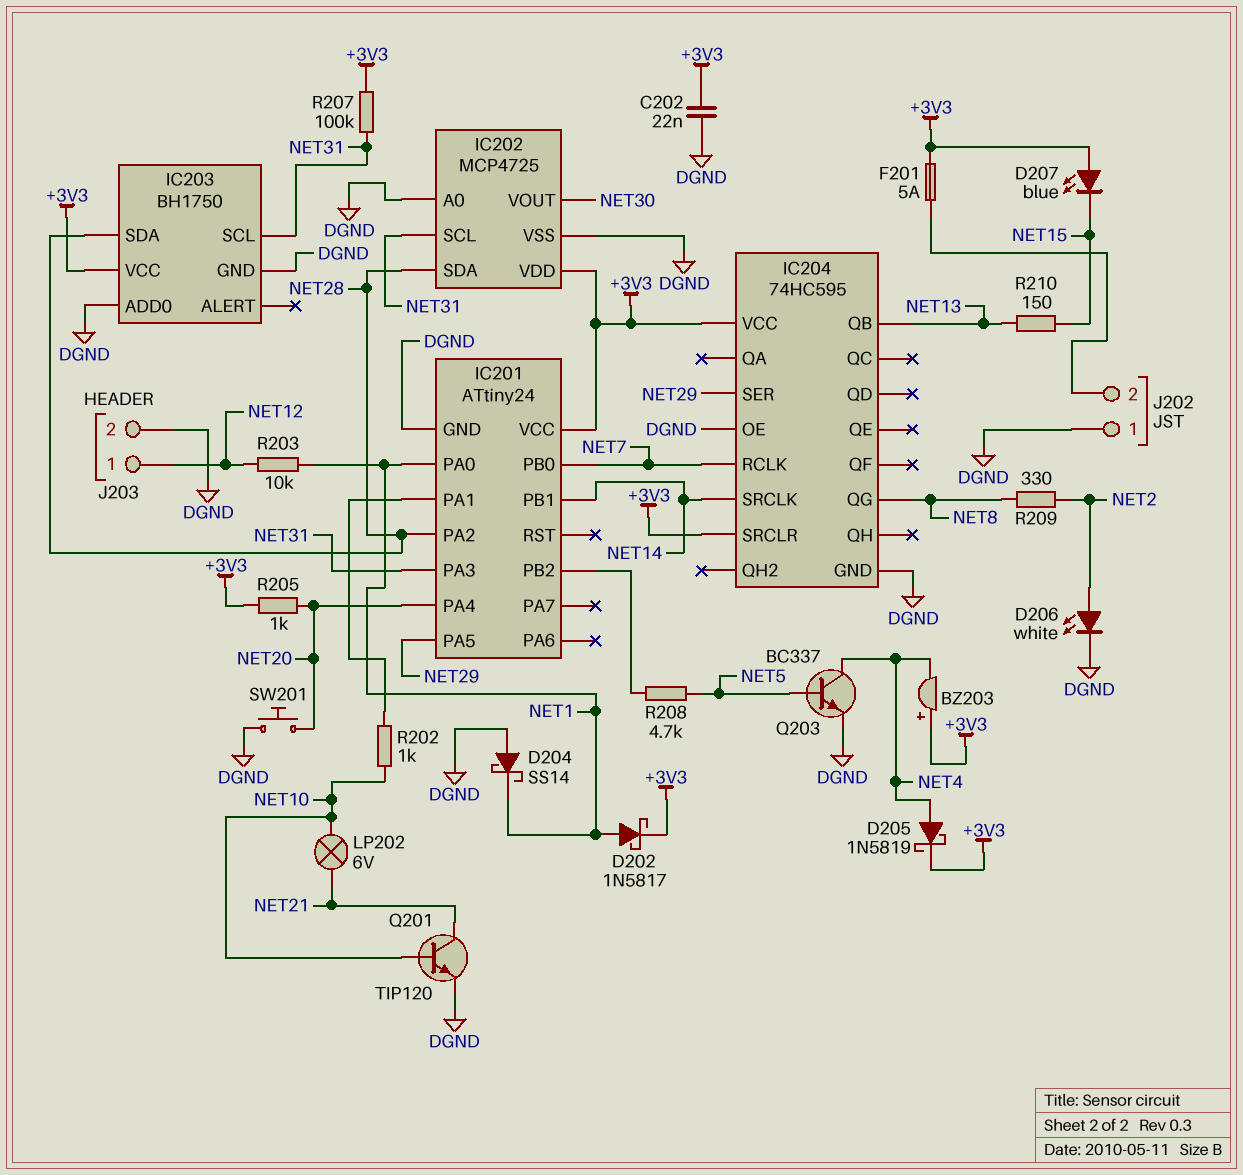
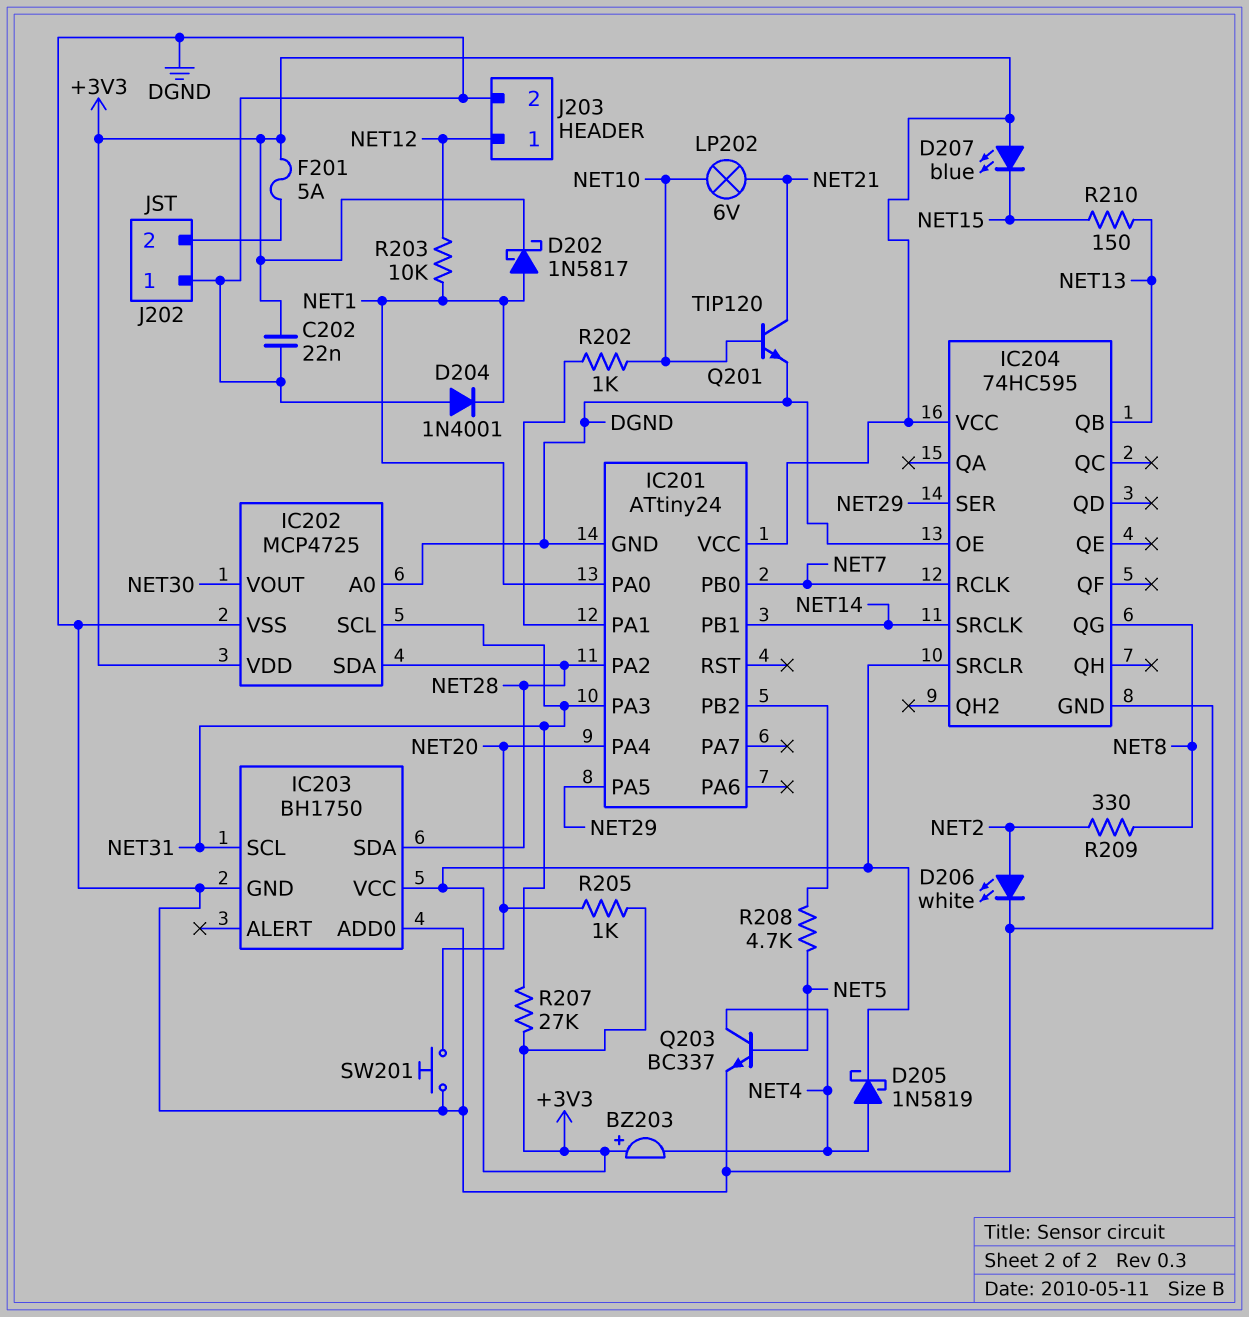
D204: schottky SS14 (A DGND, K NET1) -> diode 1N4001 (A DGND, K NET1)
R207: 100k (+3V3, NET31) -> 27k (+3V3, NET31)

